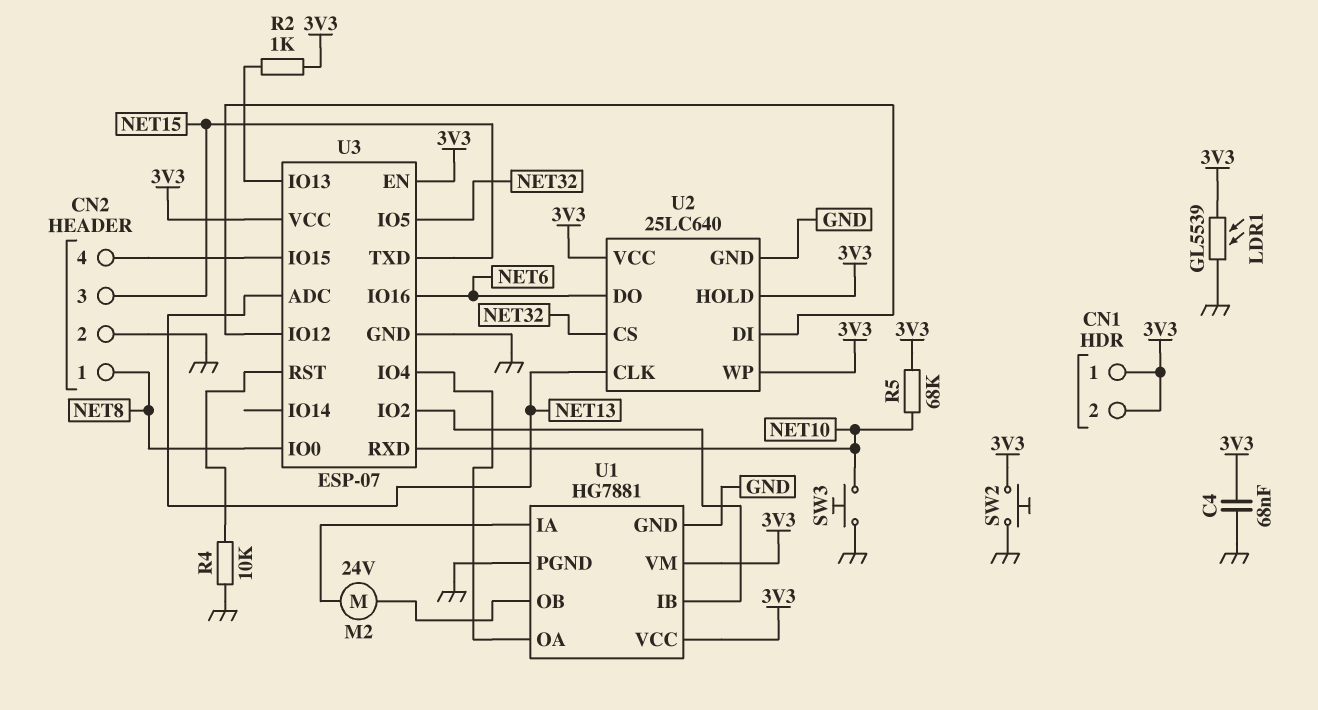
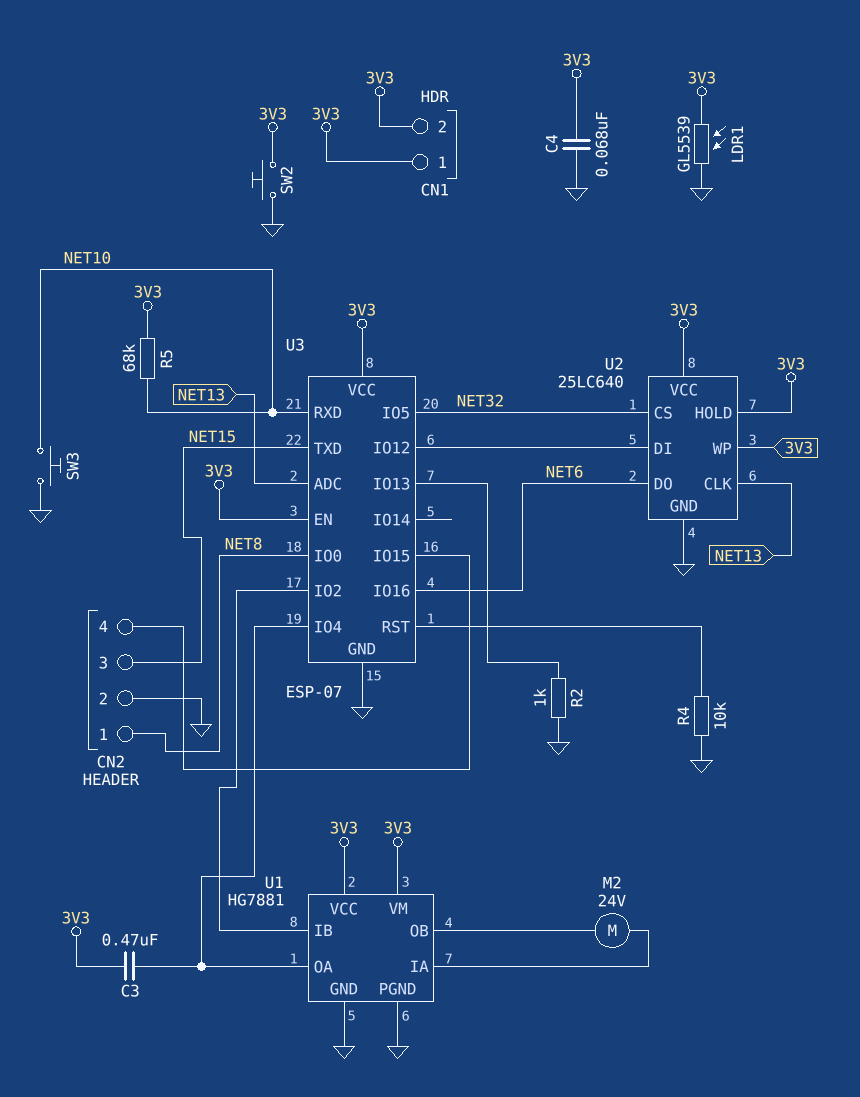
C3: none -> 470nF (3V3, U1/OA)
R2: 1k (3V3, U3/IO13) -> 1k (GND, U3/IO13)

